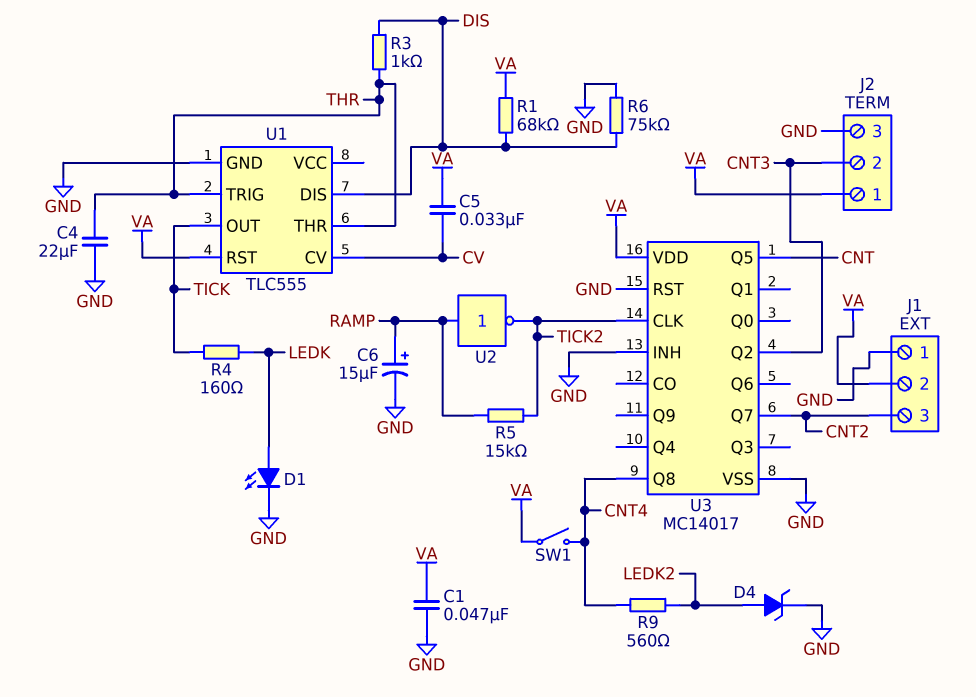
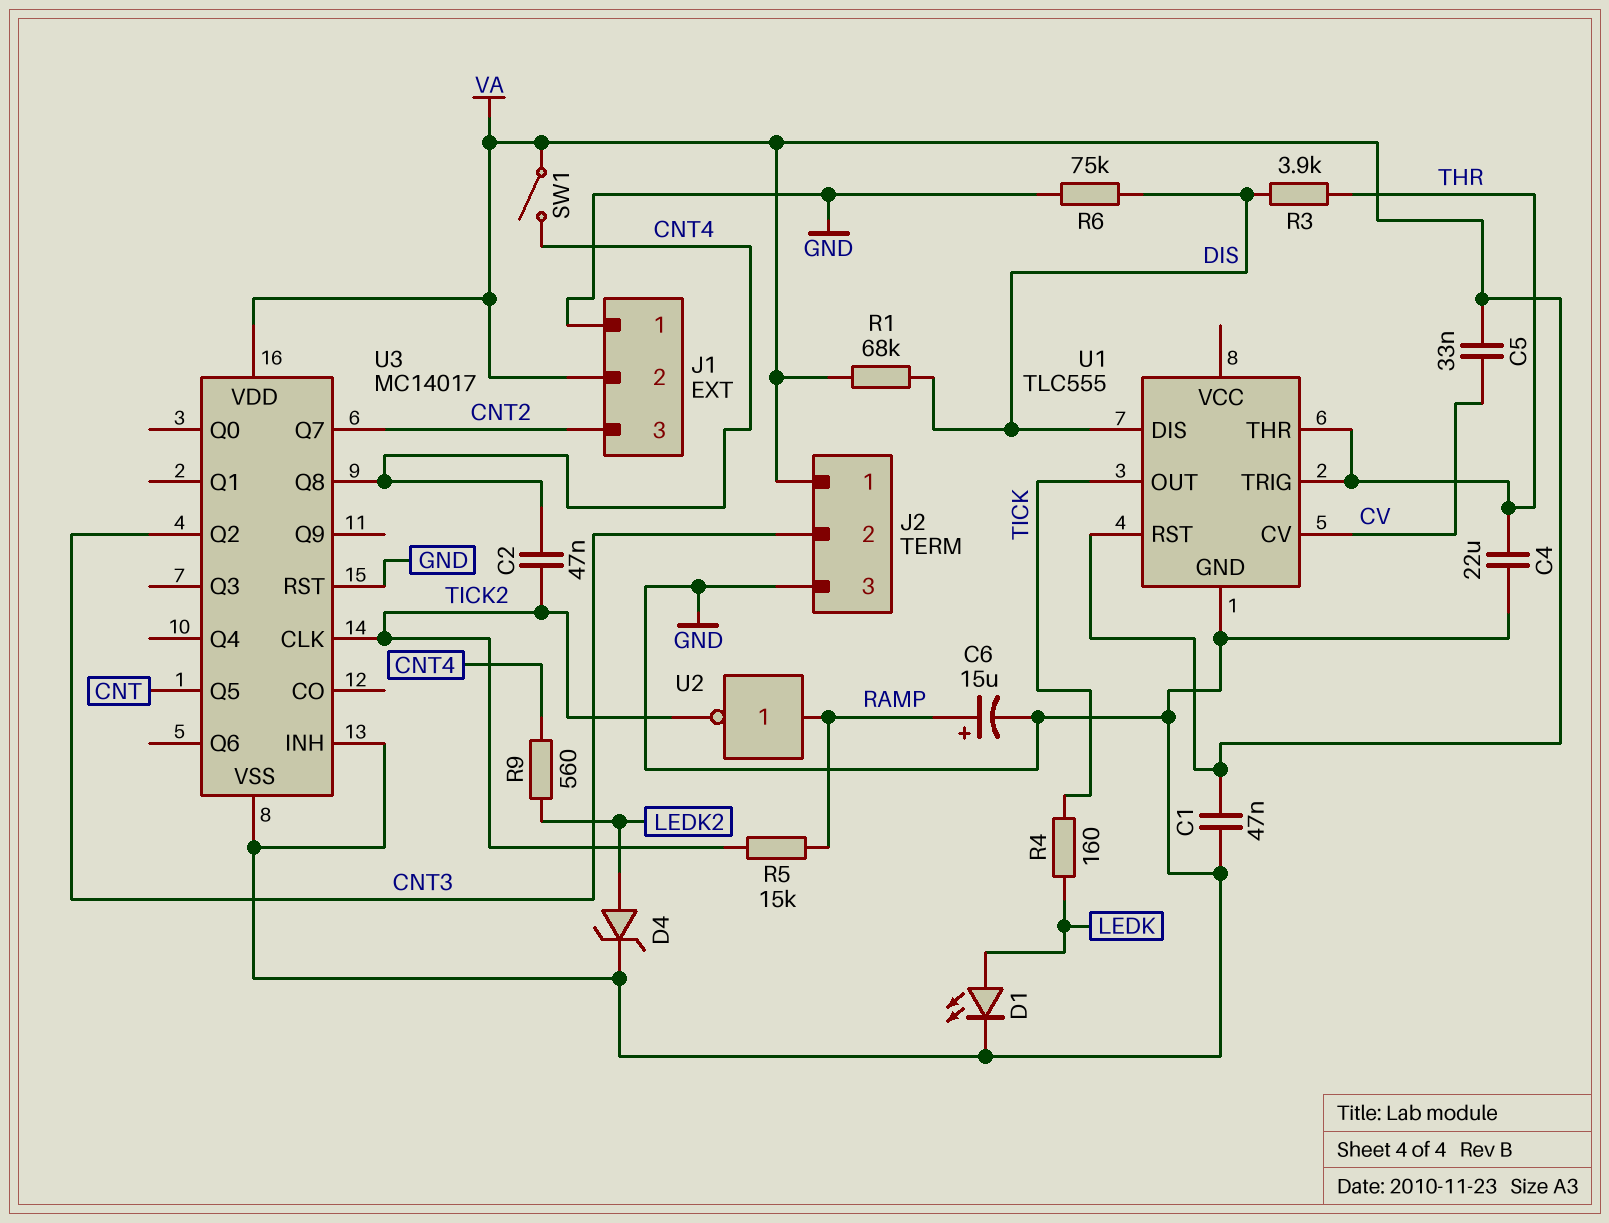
C2: none -> 47nF (CNT4, TICK2)
R3: 1k (DIS, THR) -> 3.9k (DIS, THR)

